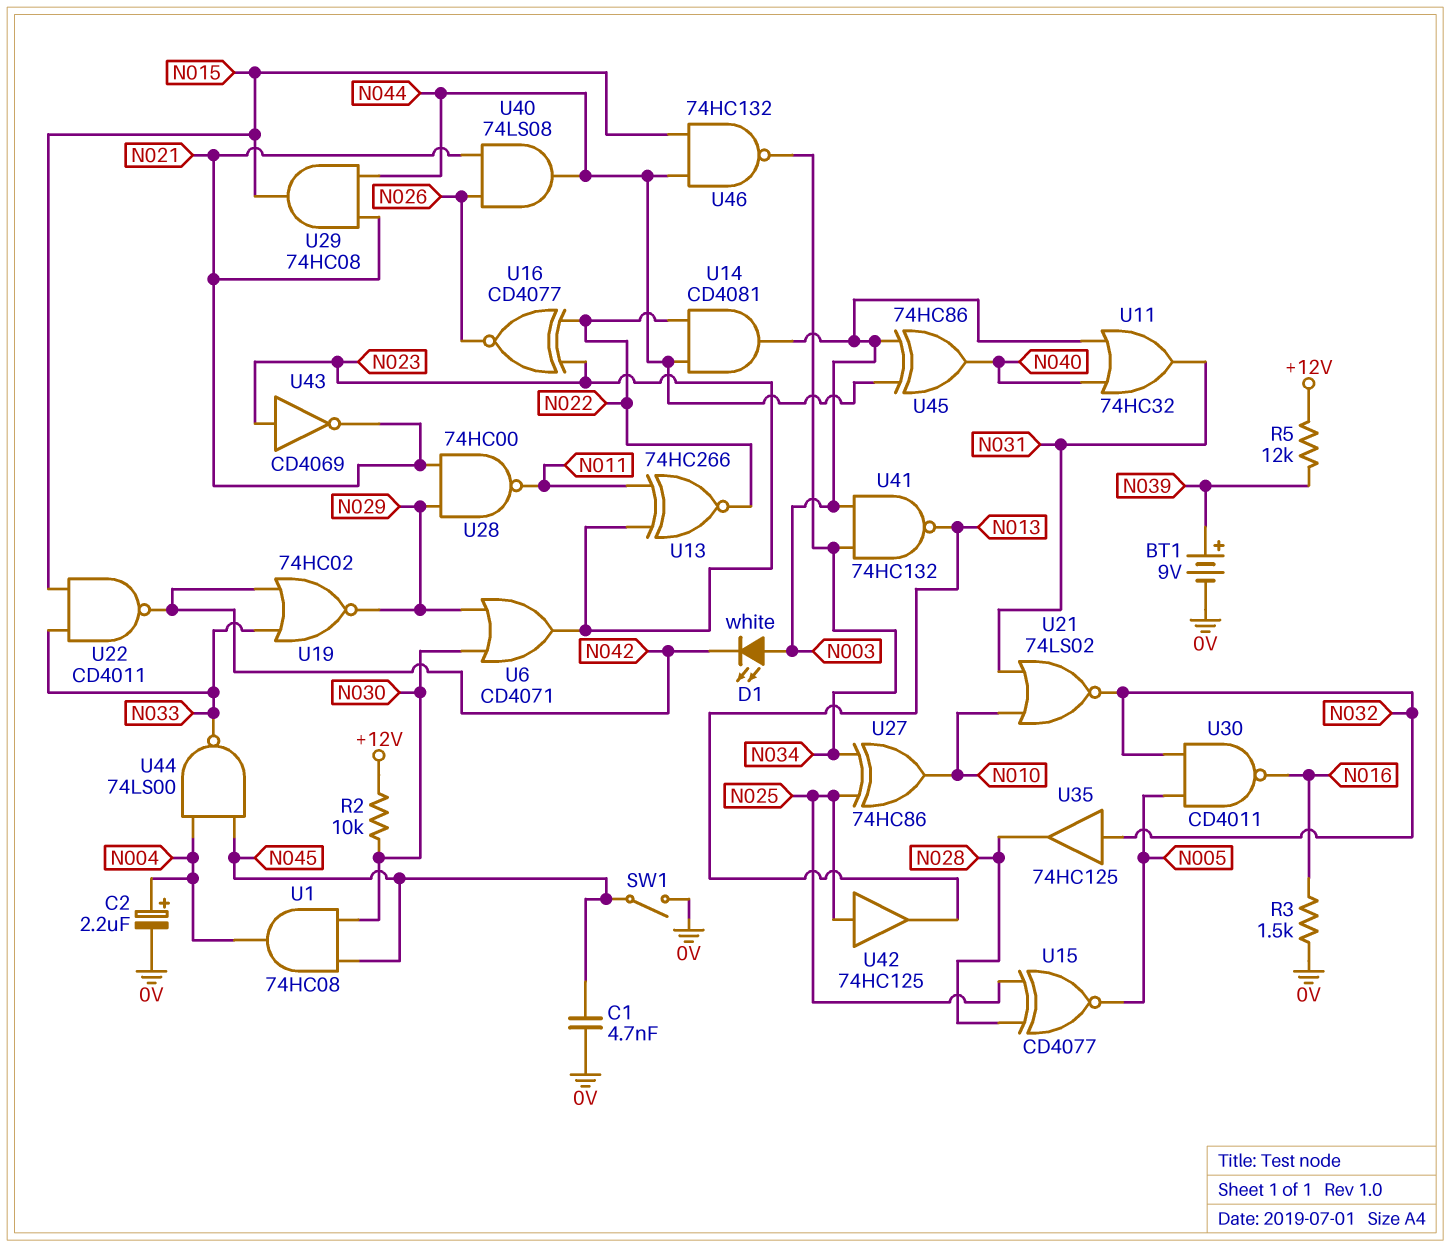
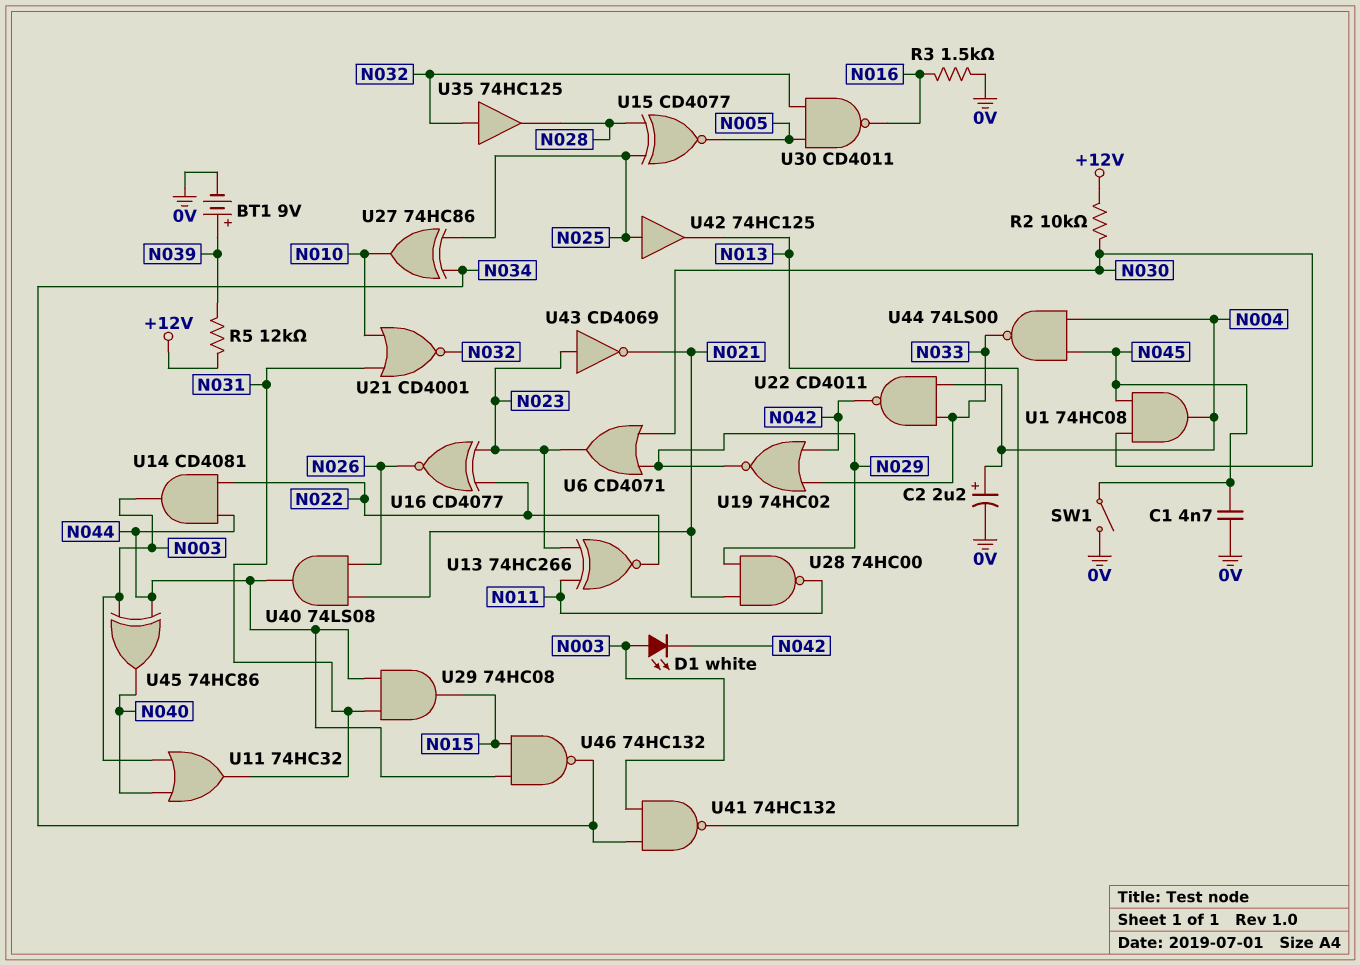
U21: NOR 74LS02 (in N010, in N031, out N032) -> NOR CD4001 (in N010, in N031, out N032)
U22: NAND CD4011 (in N015, in N033, out N042) -> NAND CD4011 (in N004, in N033, out N042)
U29: AND 74HC08 (in N021, in N044, out N015) -> AND 74HC08 (in N031, in N044, out N015)

